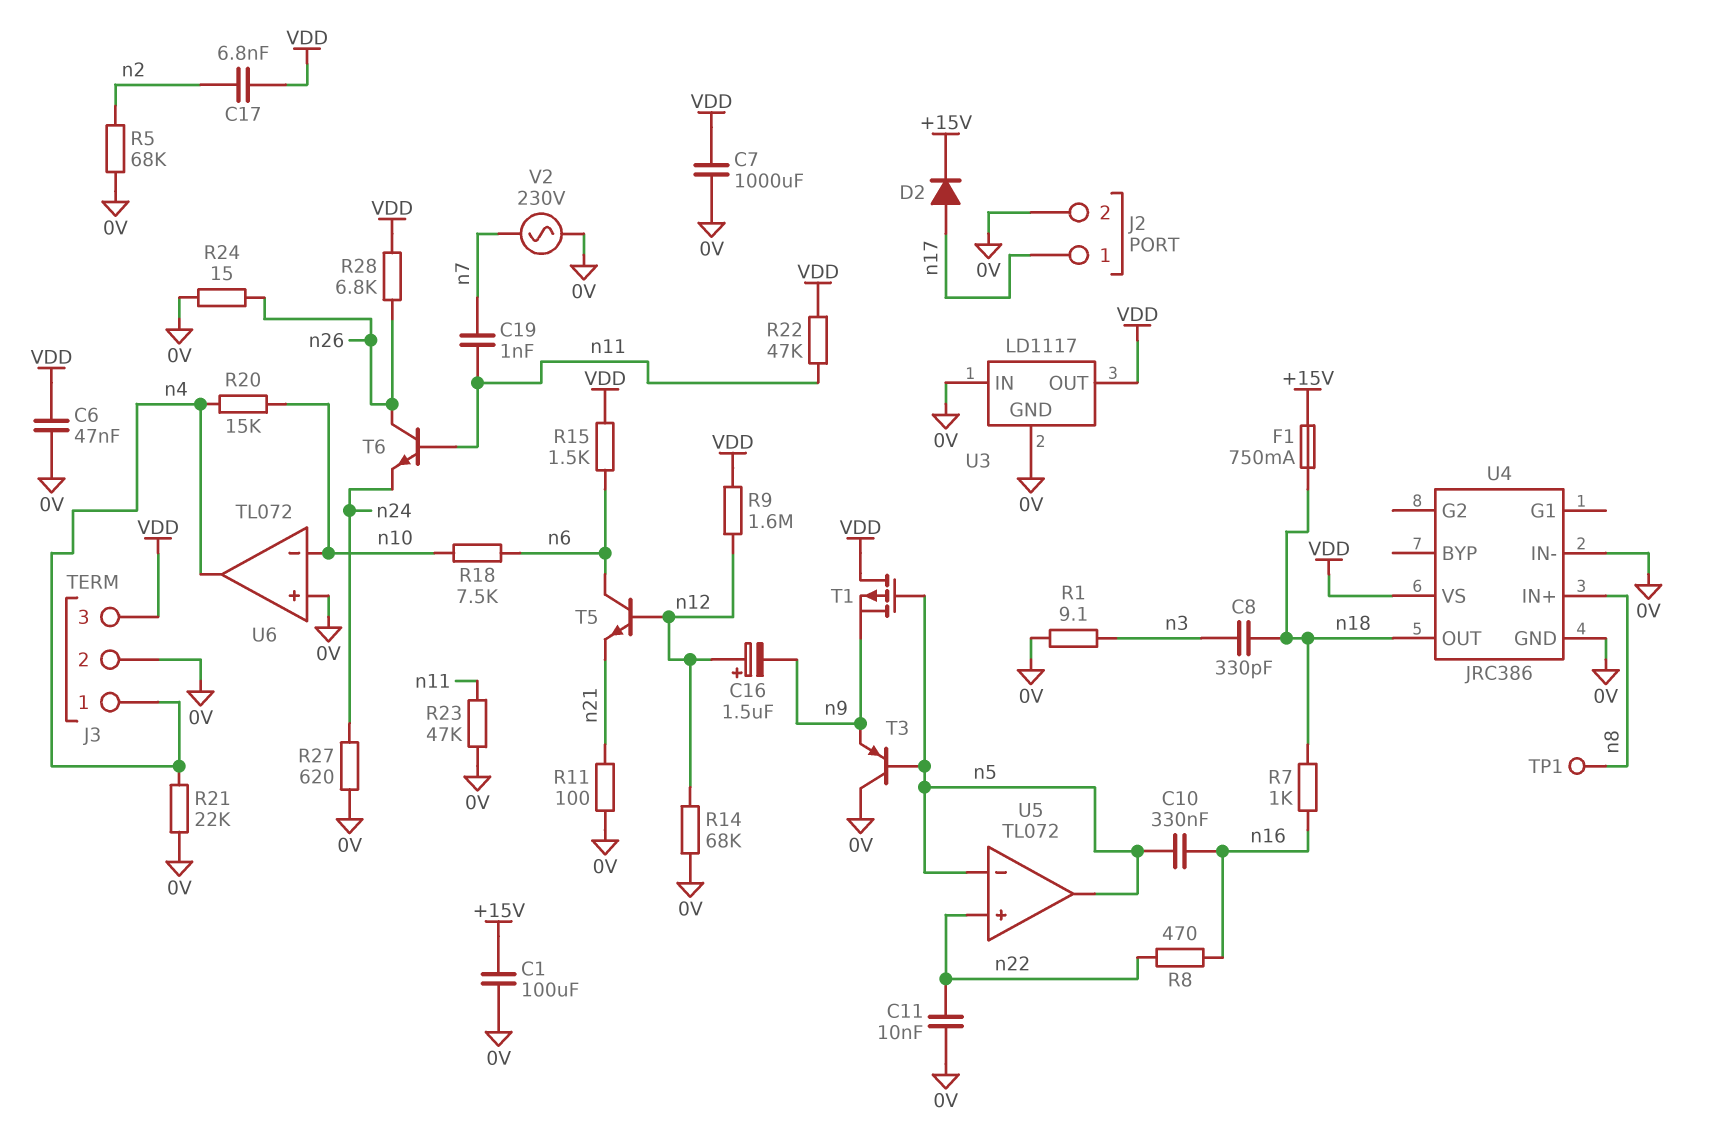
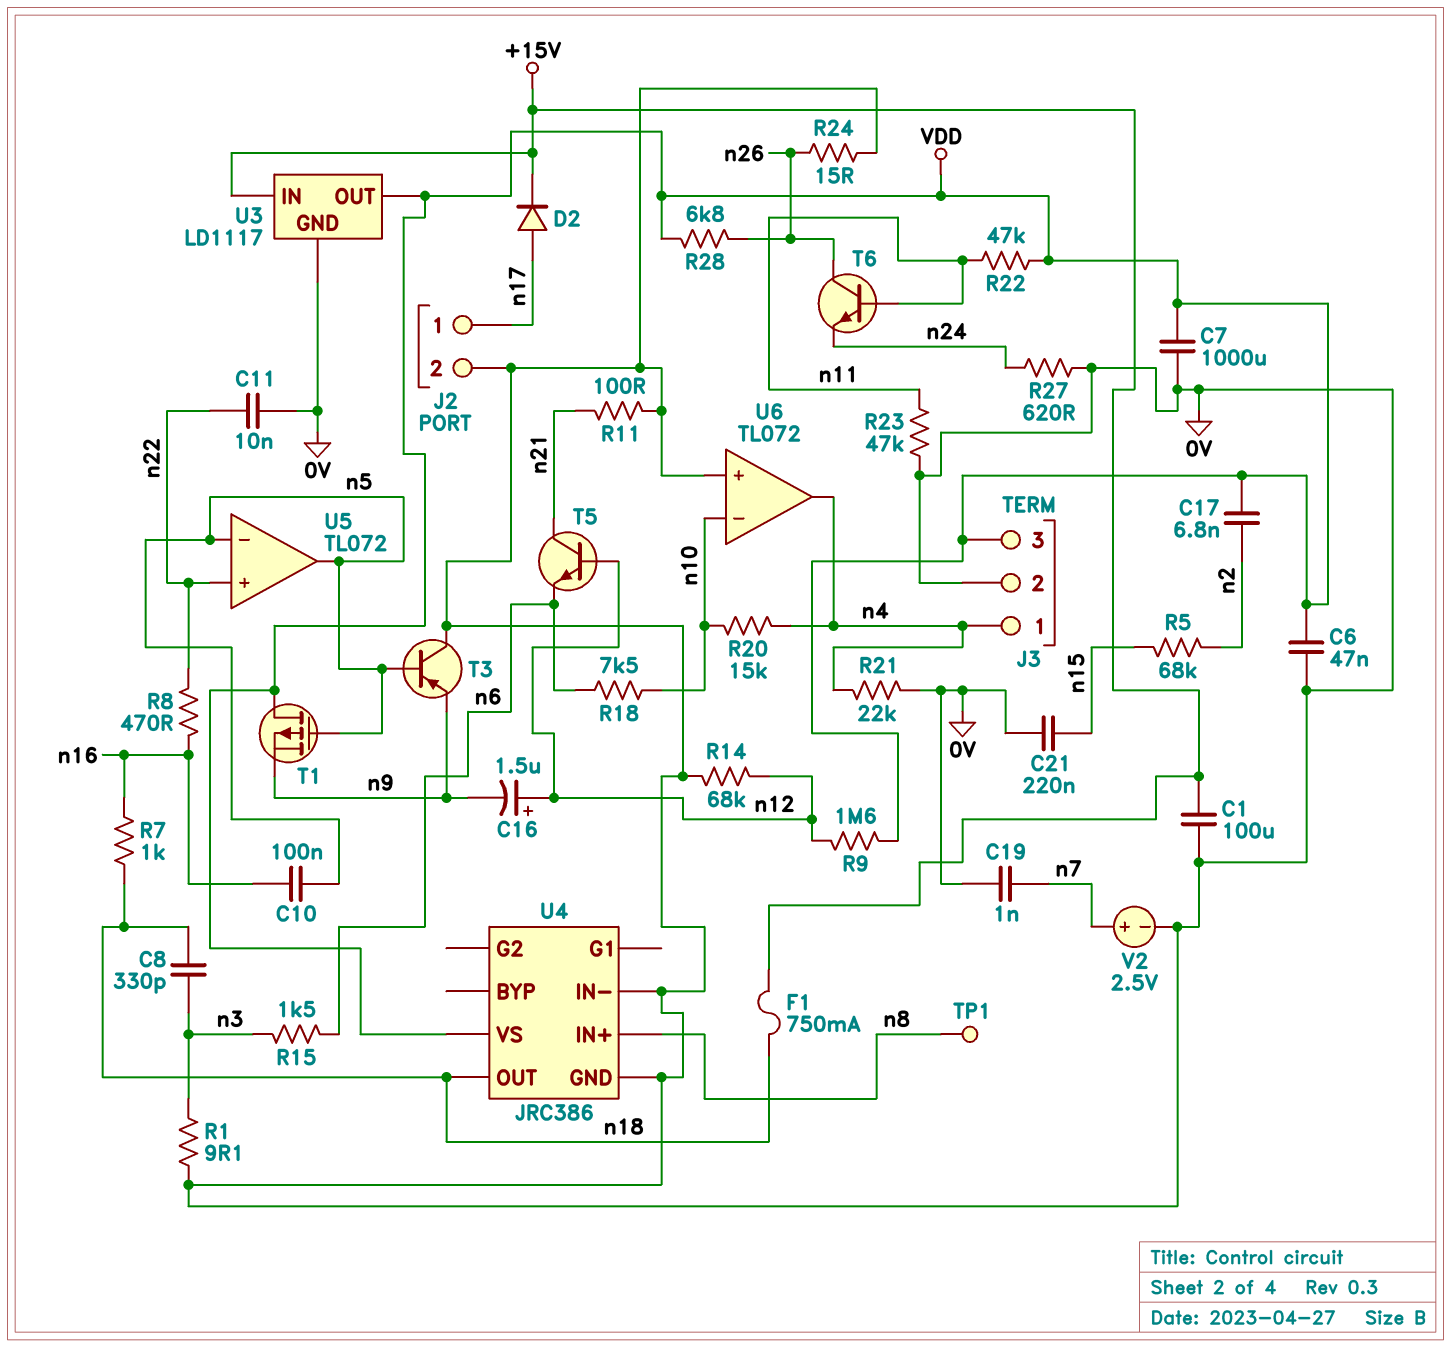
C10: 330nF (n5, n16) -> 100nF (n5, n16)
C19: 1nF (n7, n11) -> 1nF (0V, n7)
C21: none -> 220nF (0V, n15)
R5: 68k (0V, n2) -> 68k (n2, n15)
R15: 1.5k (VDD, n6) -> 1.5k (n3, n6)
T5: NPN (B n12, C n6, E n21) -> NPN (B n12, C n21, E n6)
U3 pin IN: 0V -> +15V
V2: AC 230V (0V, n7) -> 2.5V (plus n7, minus 0V)

